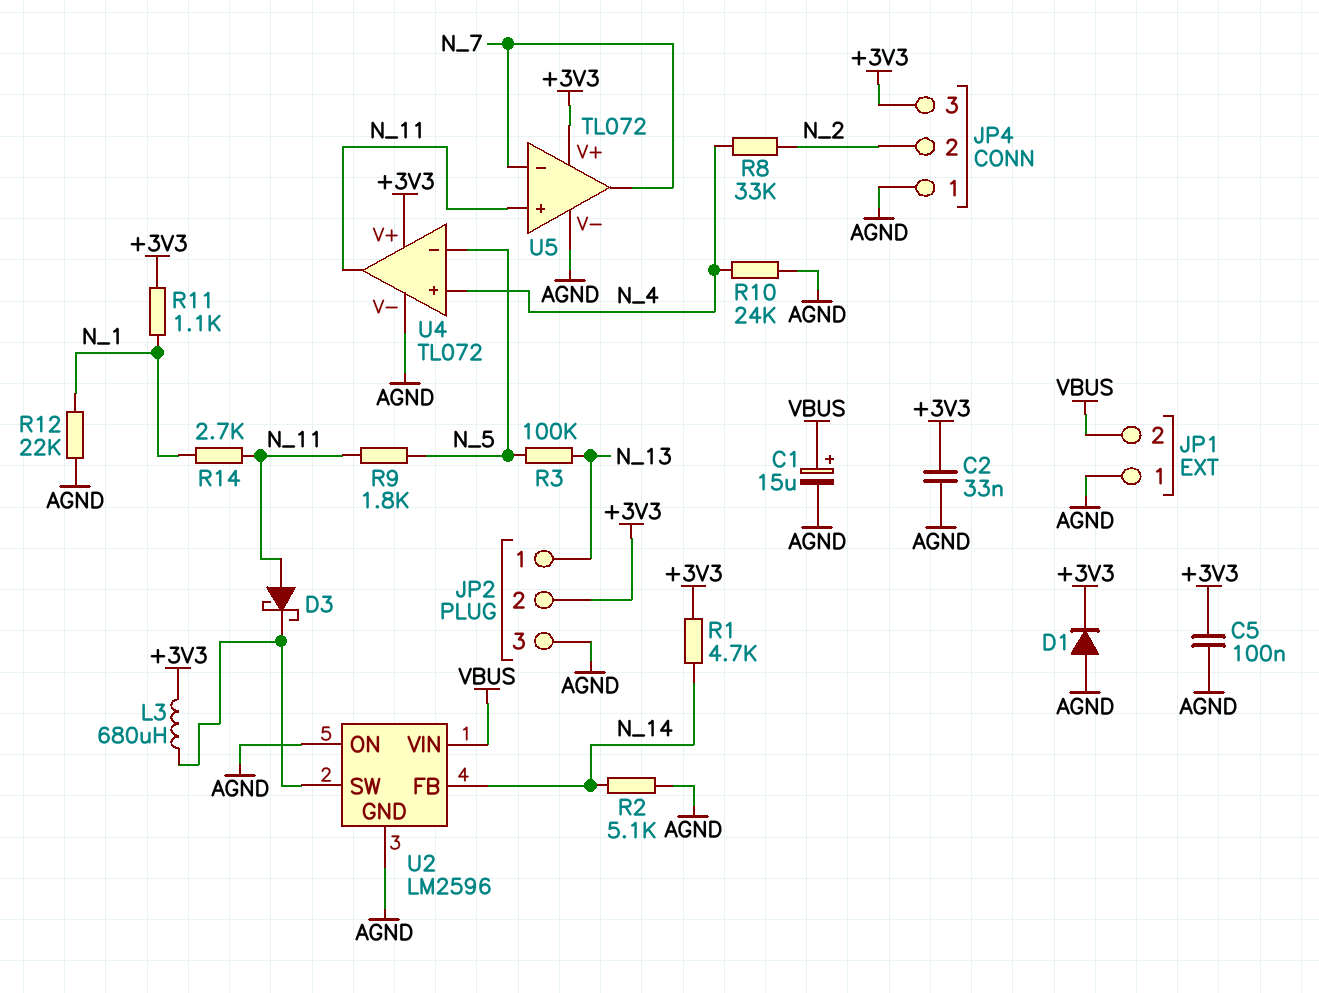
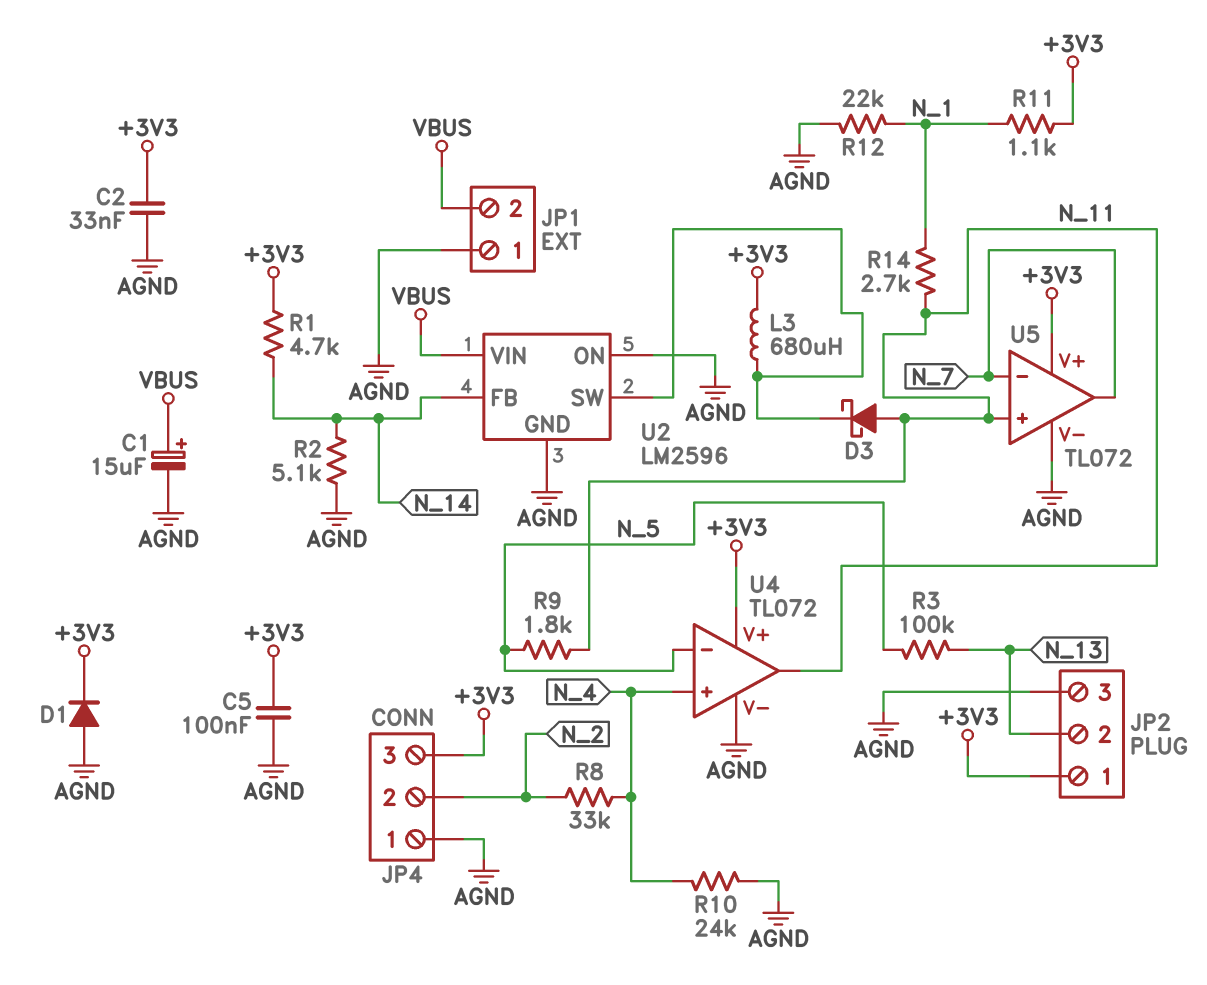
JP2 pin 1: N_13 -> +3V3
JP2 pin 2: +3V3 -> N_13

